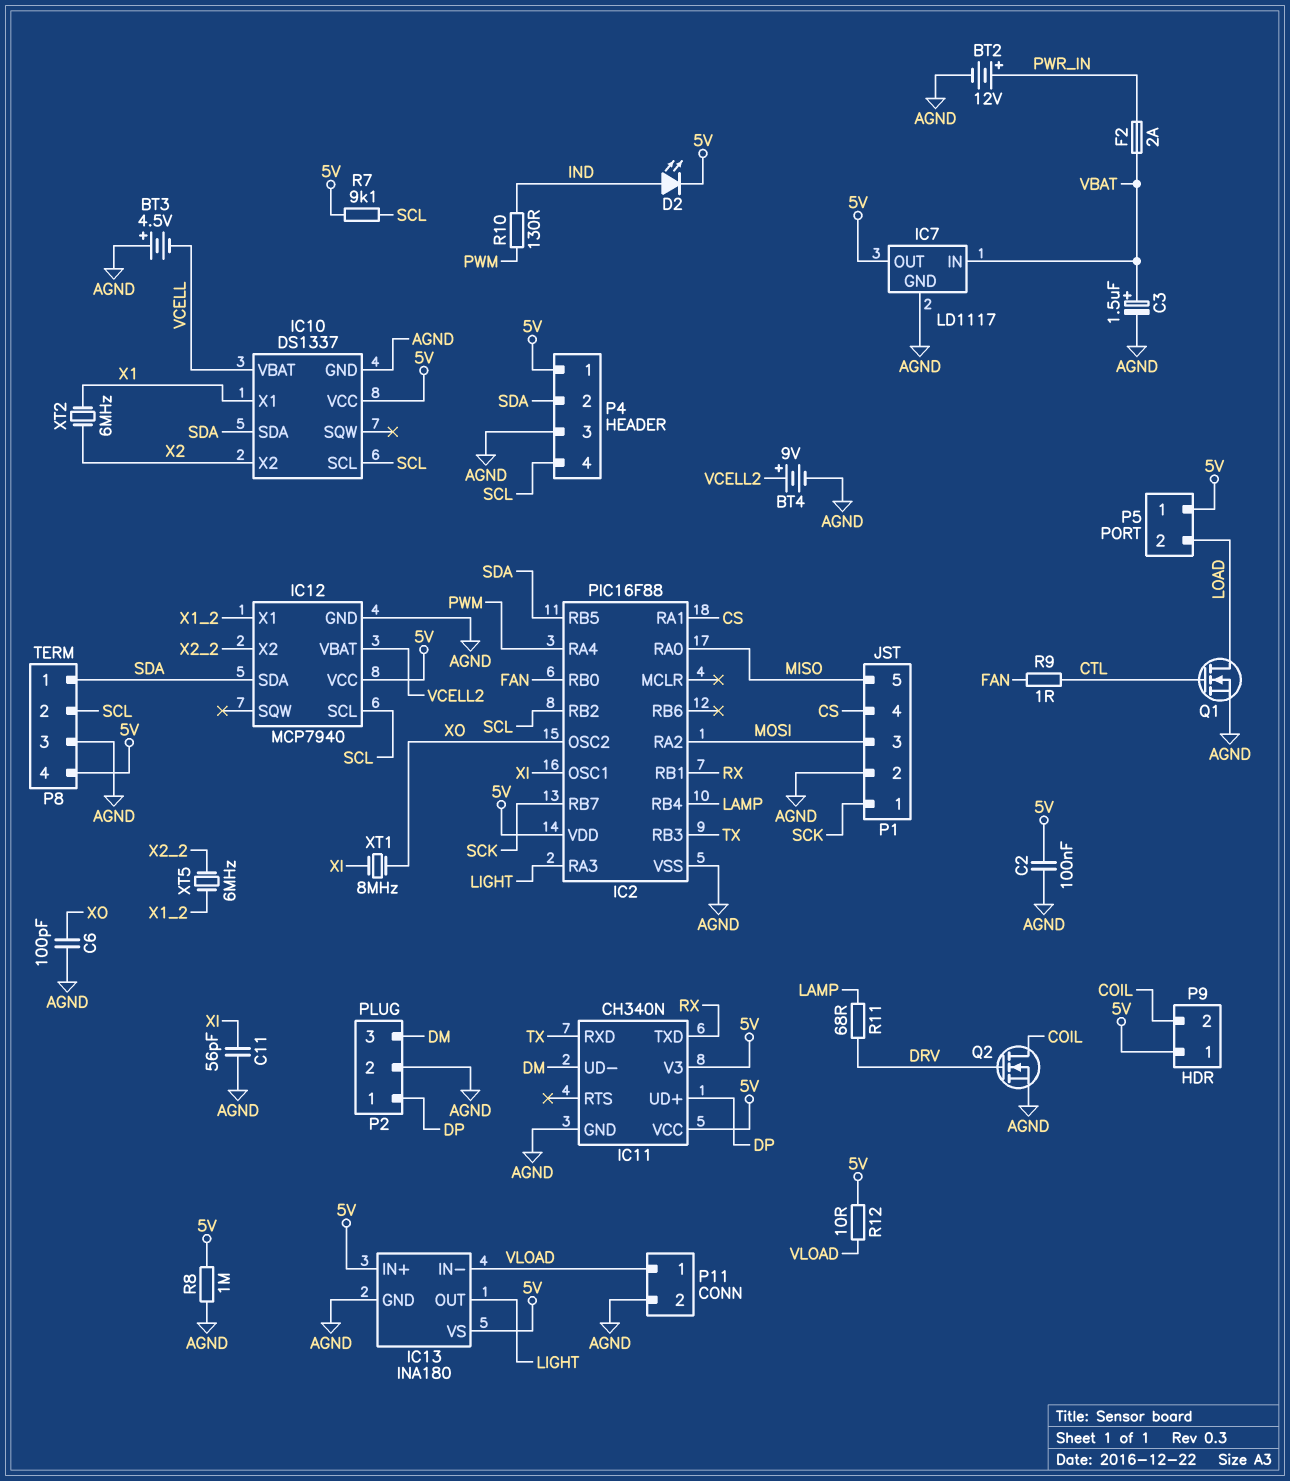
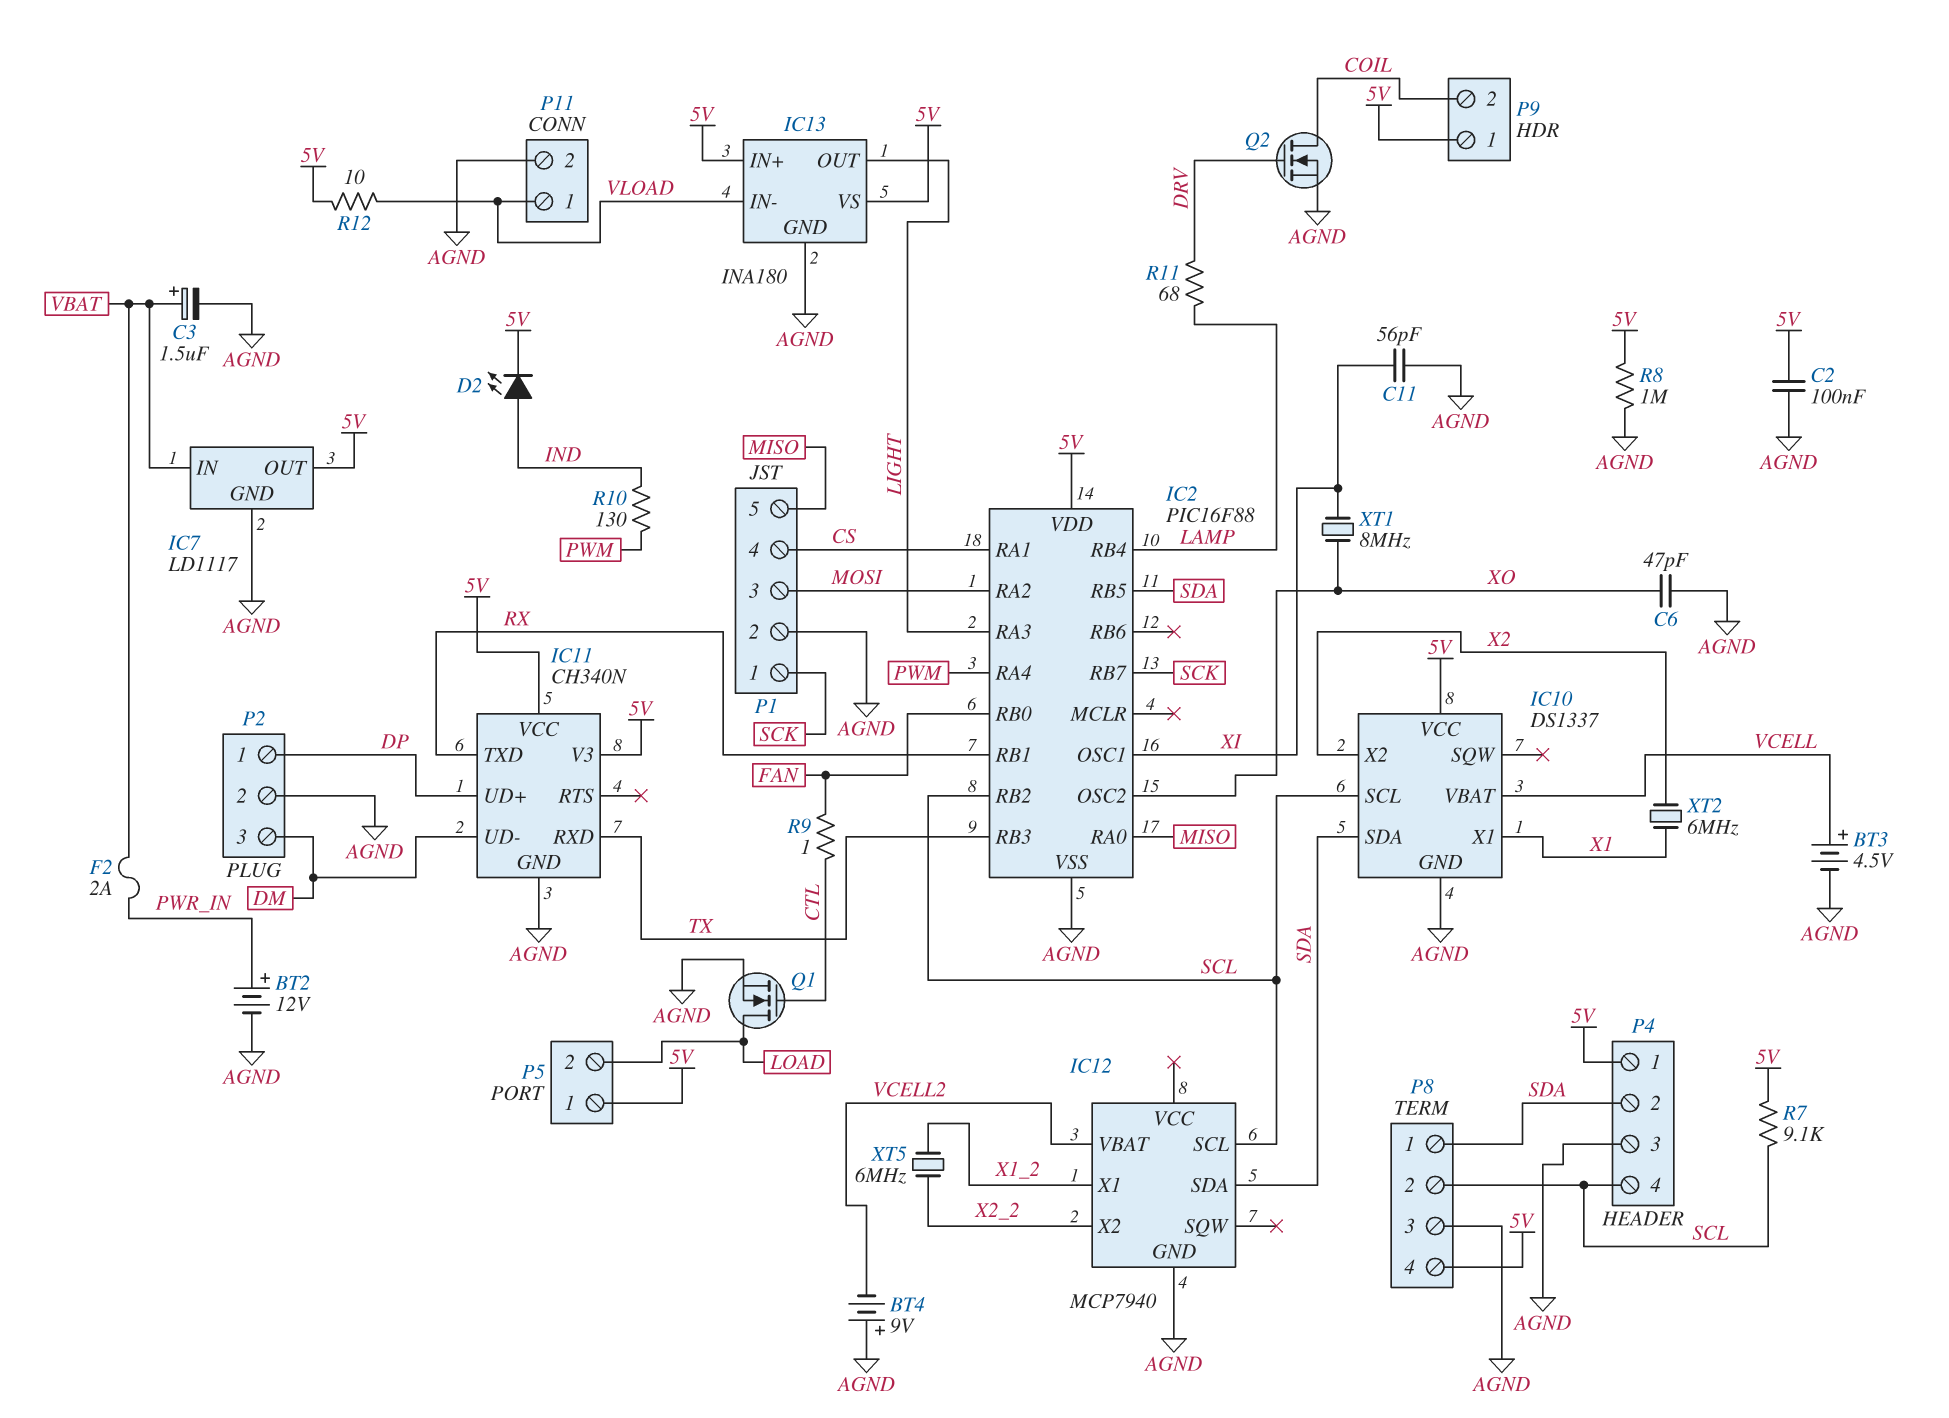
BT3: 4.5V (plus AGND, minus VCELL) -> 4.5V (plus VCELL, minus AGND)
BT4: 9V (plus VCELL2, minus AGND) -> 9V (plus AGND, minus VCELL2)
C6: 100pF (AGND, XO) -> 47pF (AGND, XO)
IC12 pin VCC: 5V -> none

